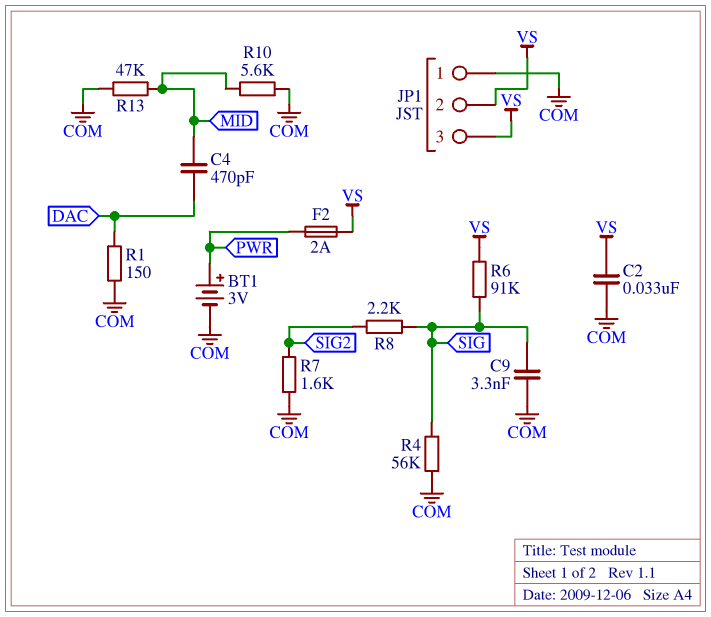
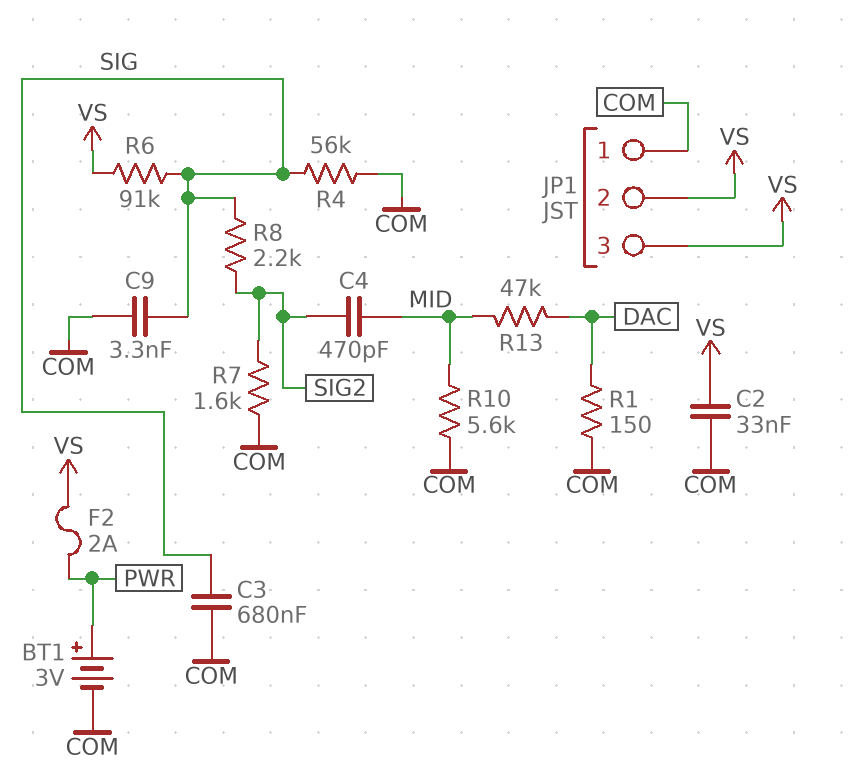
C3: none -> 680nF (COM, SIG)
C4: 470pF (DAC, MID) -> 470pF (MID, SIG2)
R13: 47k (COM, MID) -> 47k (DAC, MID)

